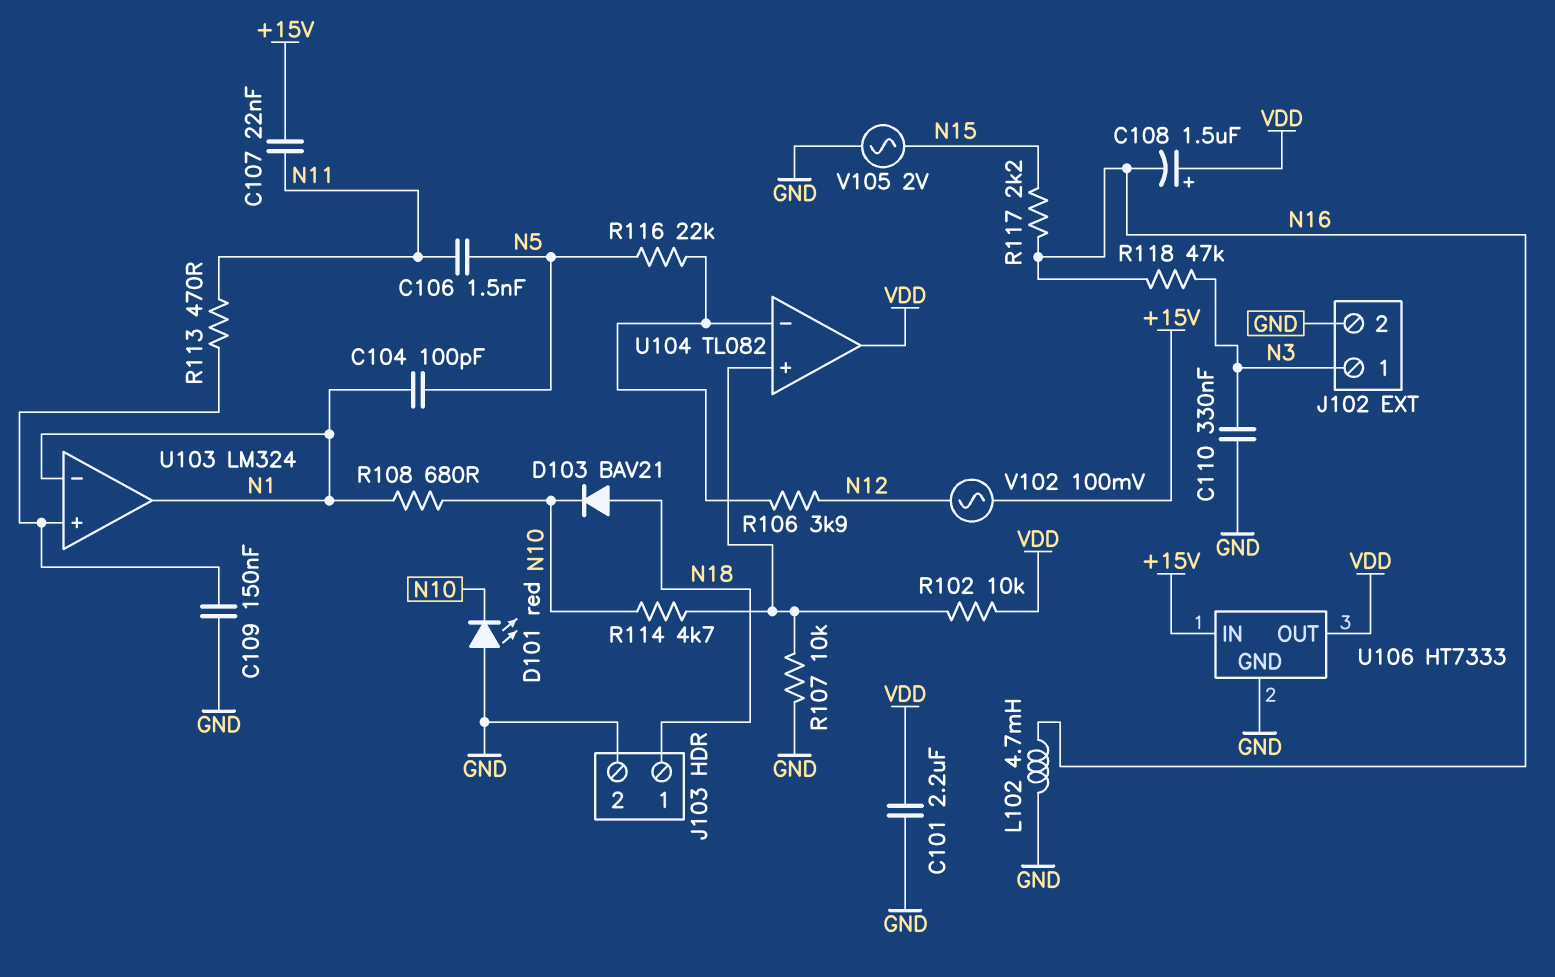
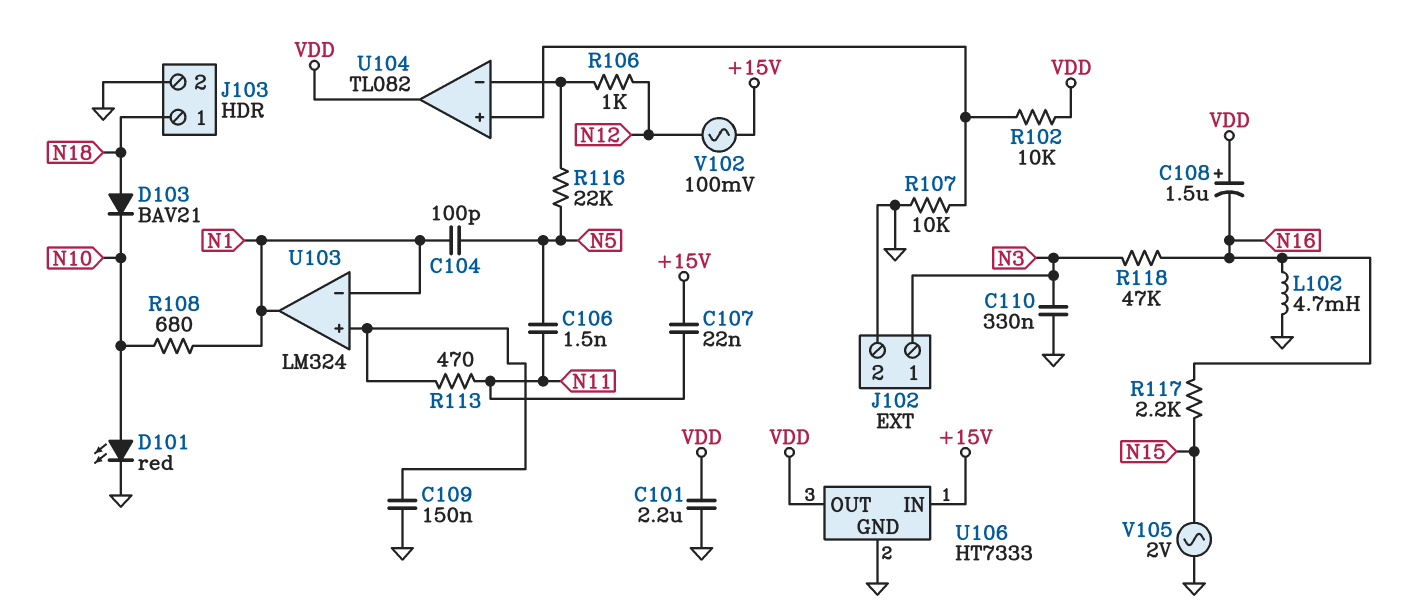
D101: LED red (A GND, K N10) -> LED red (A N10, K GND)
R106: 3.9k (N12, U104/in-) -> 1k (N12, U104/in-)
R114: 4.7k (N10, U104/in+) -> none

